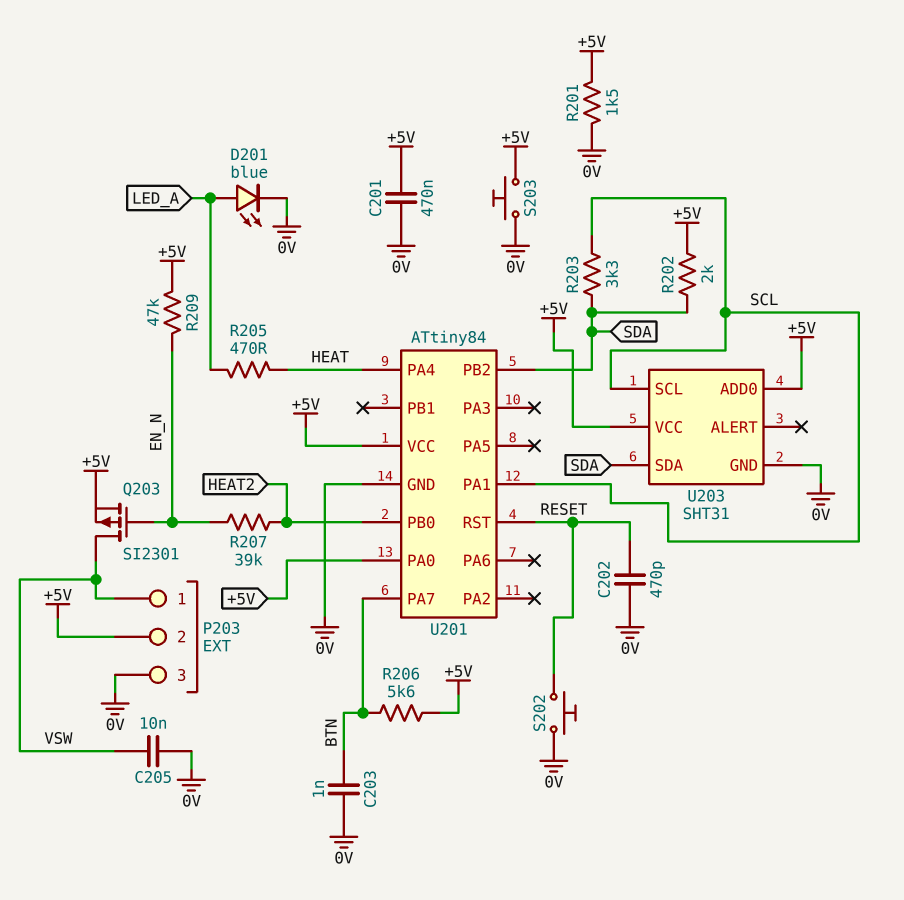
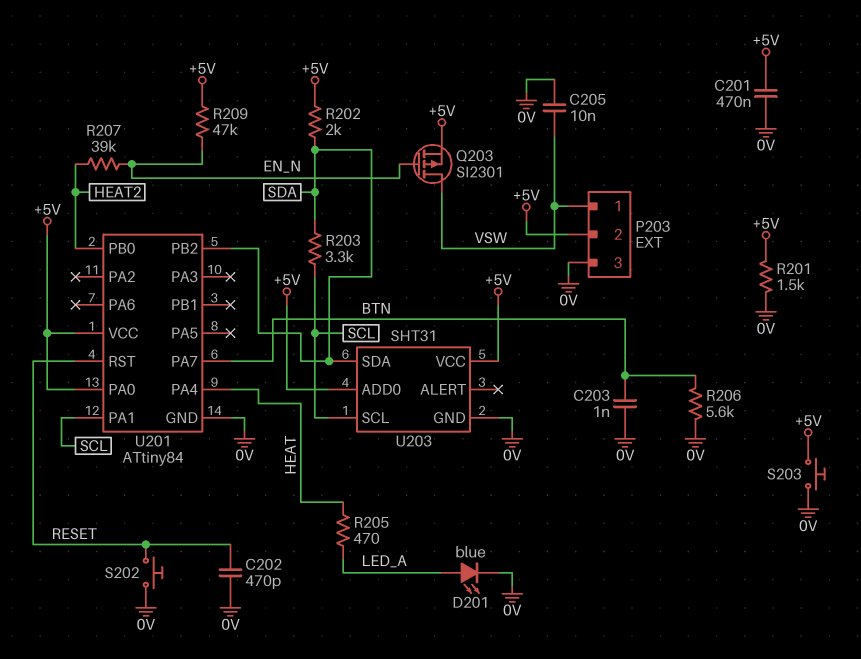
R206: 5.6k (+5V, BTN) -> 5.6k (0V, BTN)

